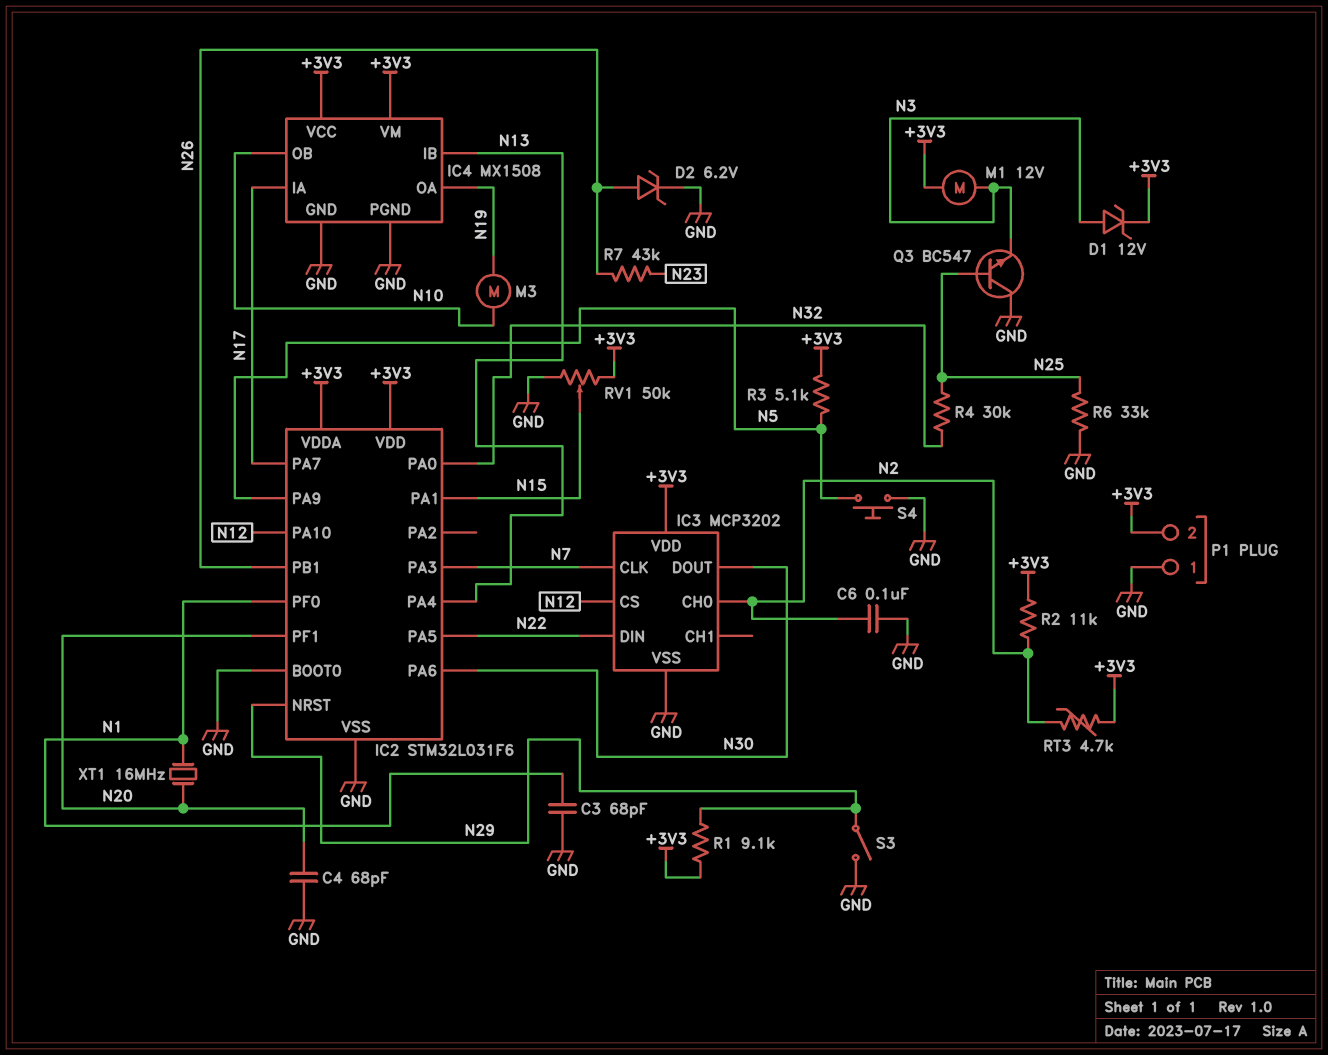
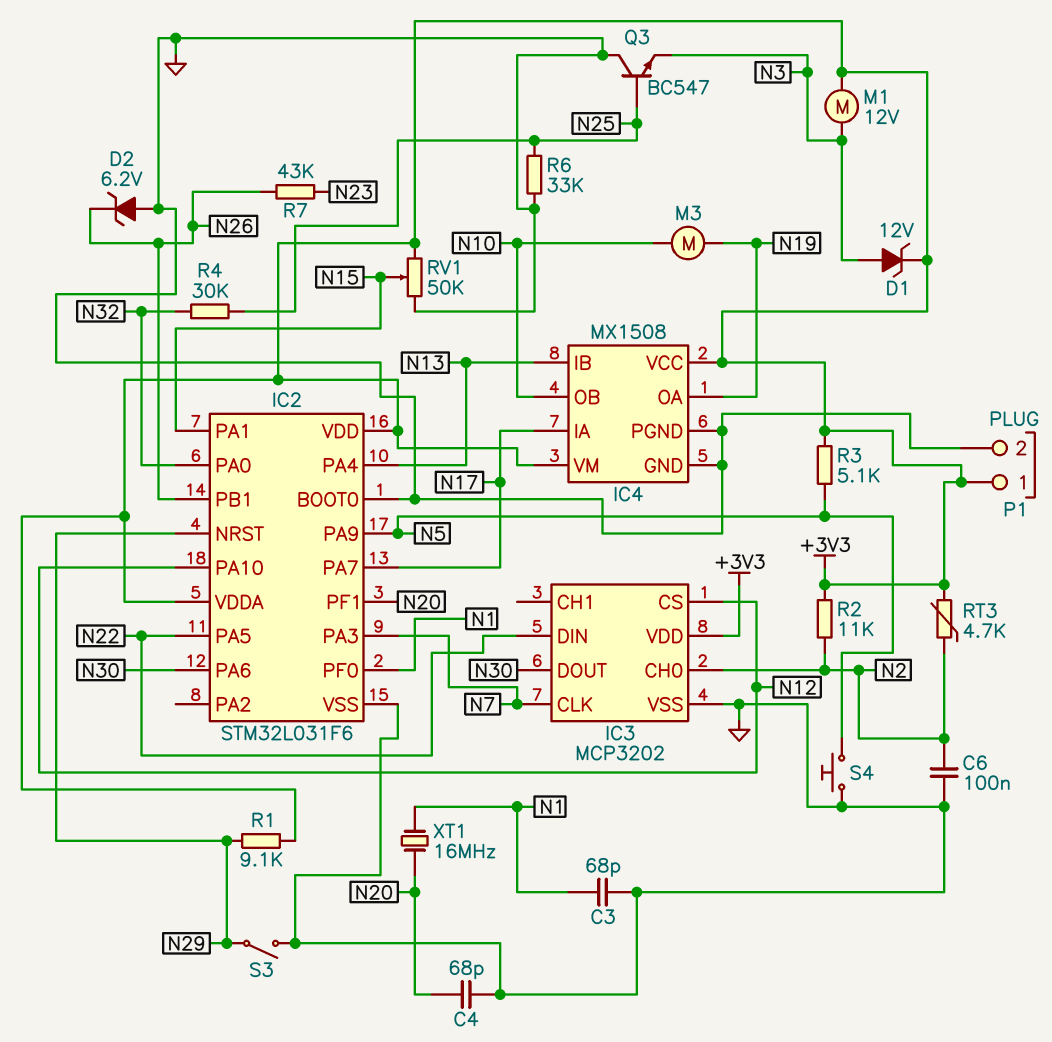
D2: zener 6.2V (A N26, K GND) -> zener 6.2V (A GND, K N26)
P1 pin 1: GND -> +3V3
P1 pin 2: +3V3 -> GND

